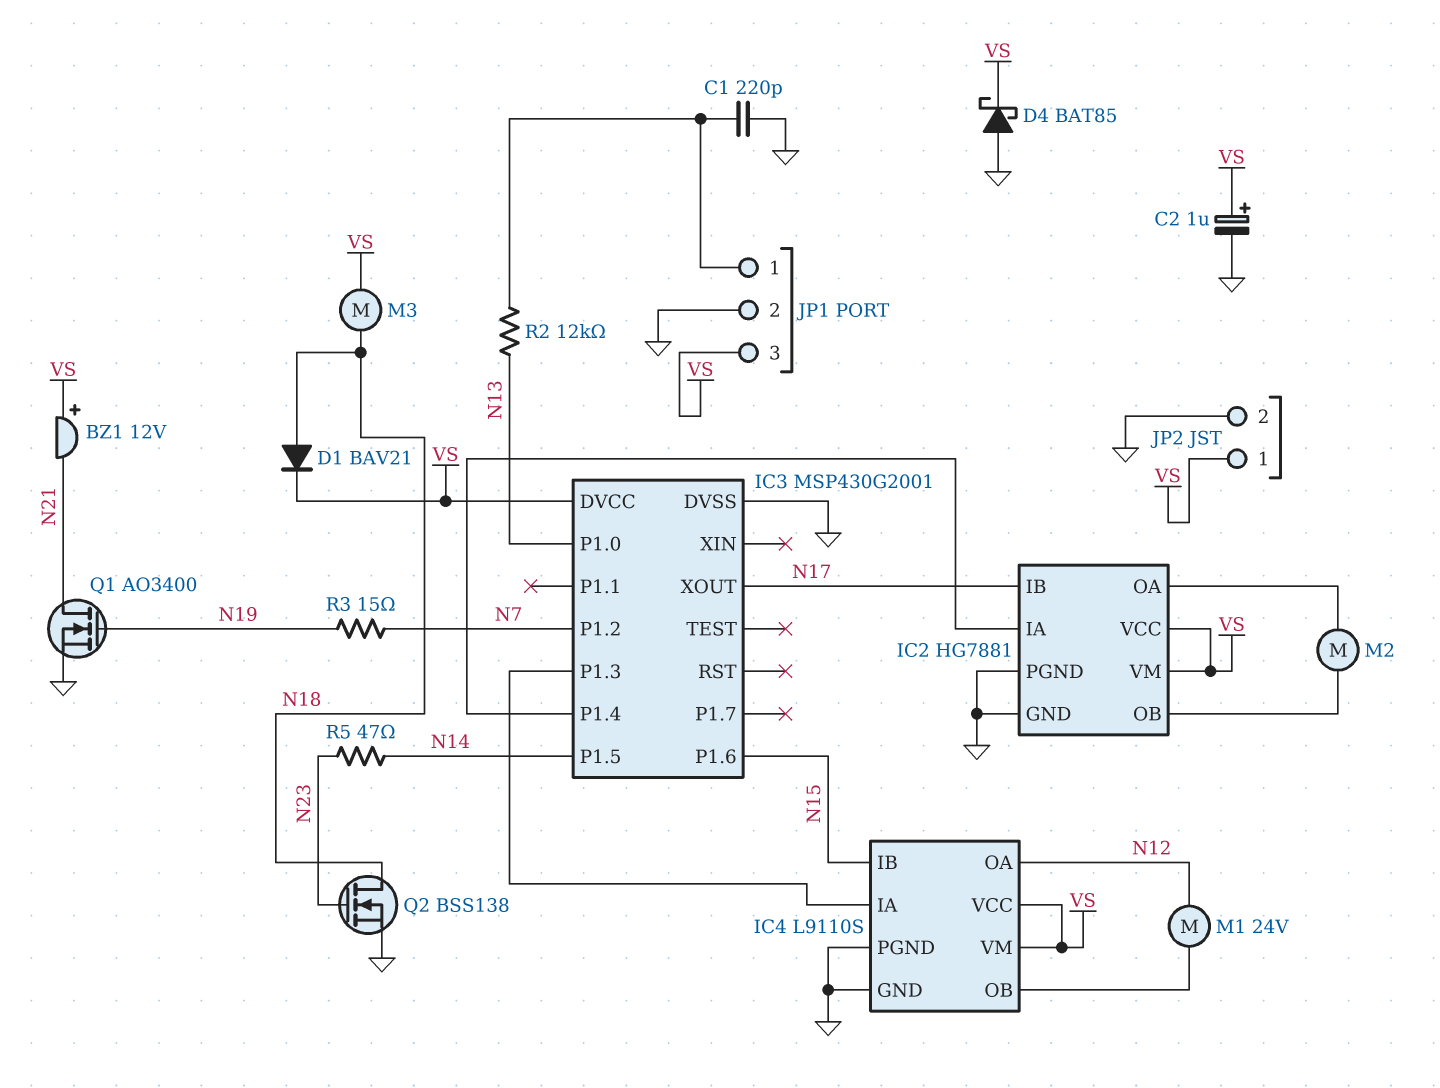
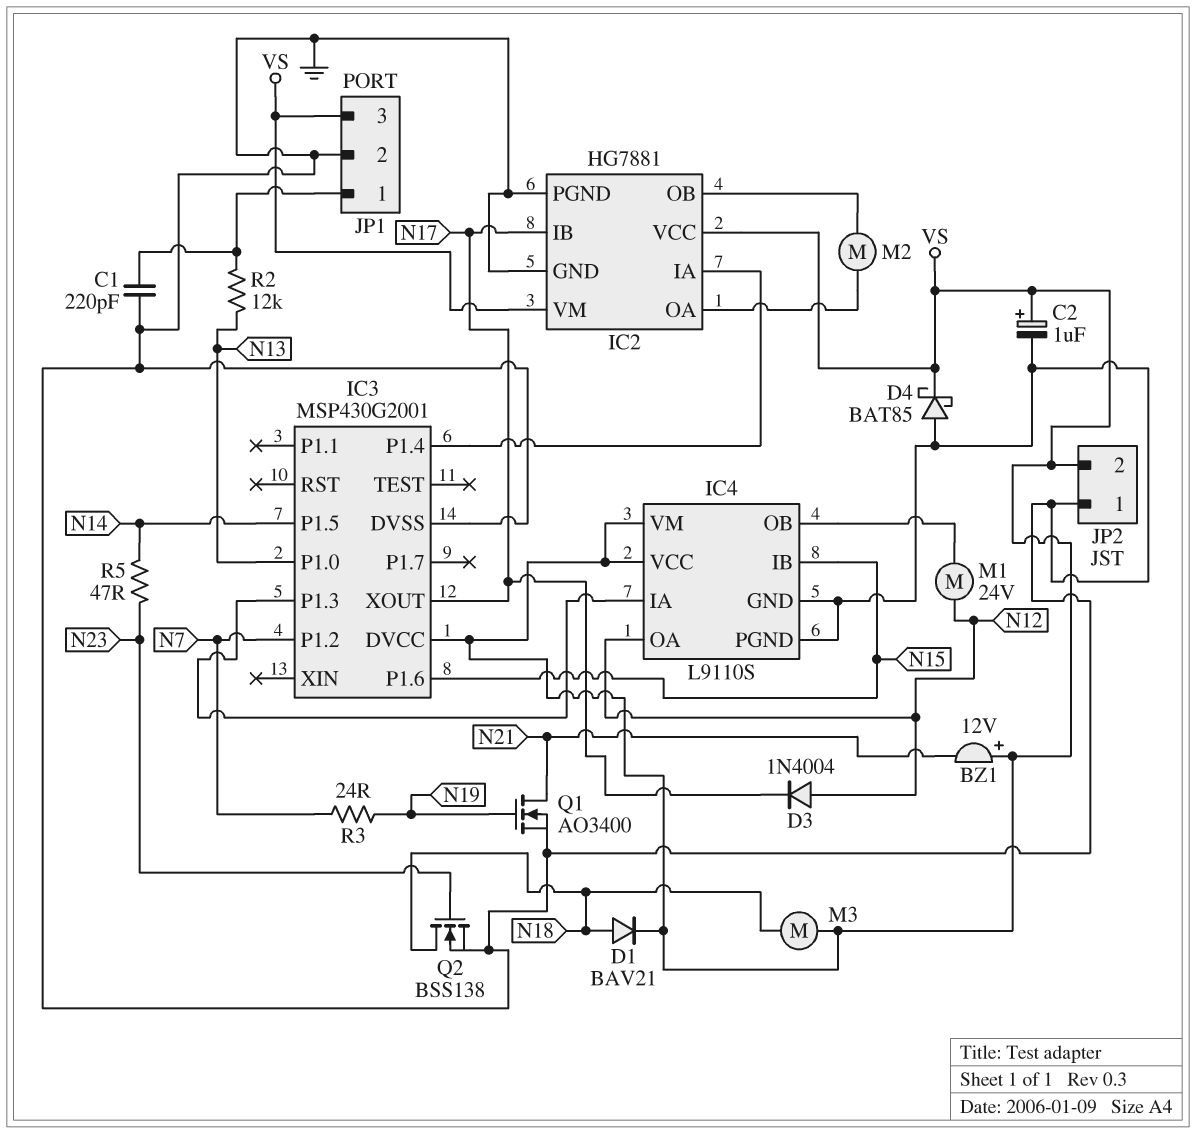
D3: none -> diode 1N4004 (A N12, K N17)
JP2 pin 1: VS -> GND
JP2 pin 2: GND -> VS
R3: 15 (N7, N19) -> 24 (N7, N19)

